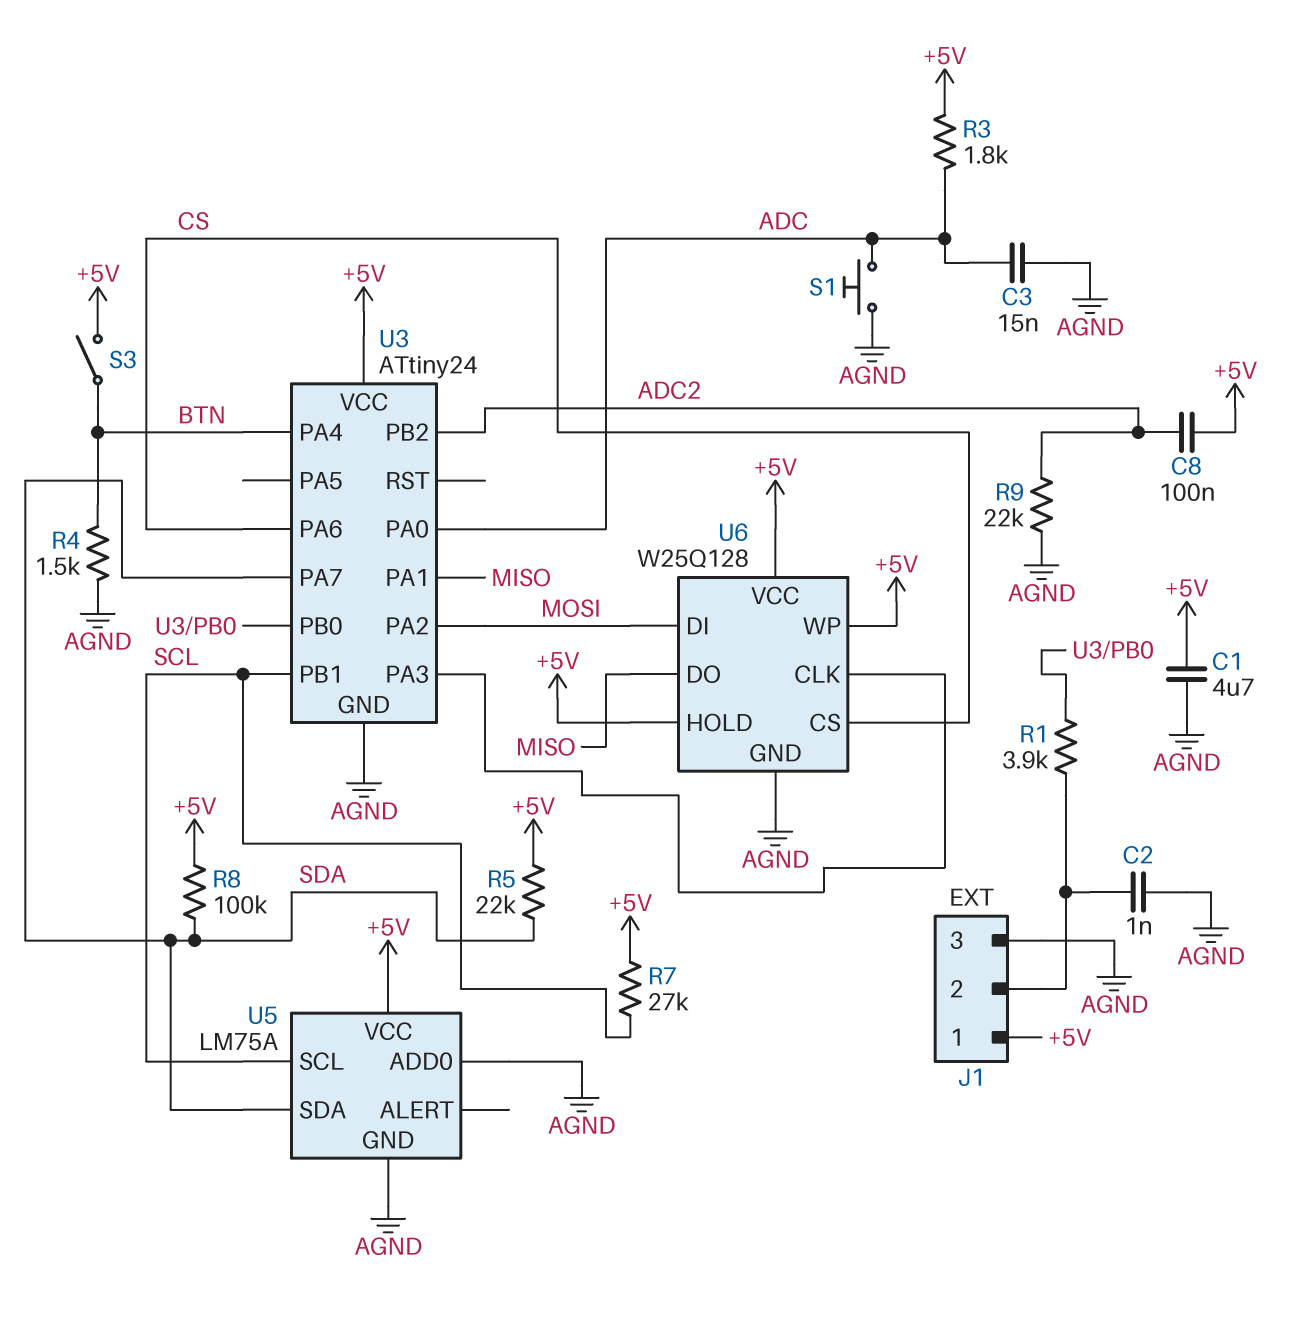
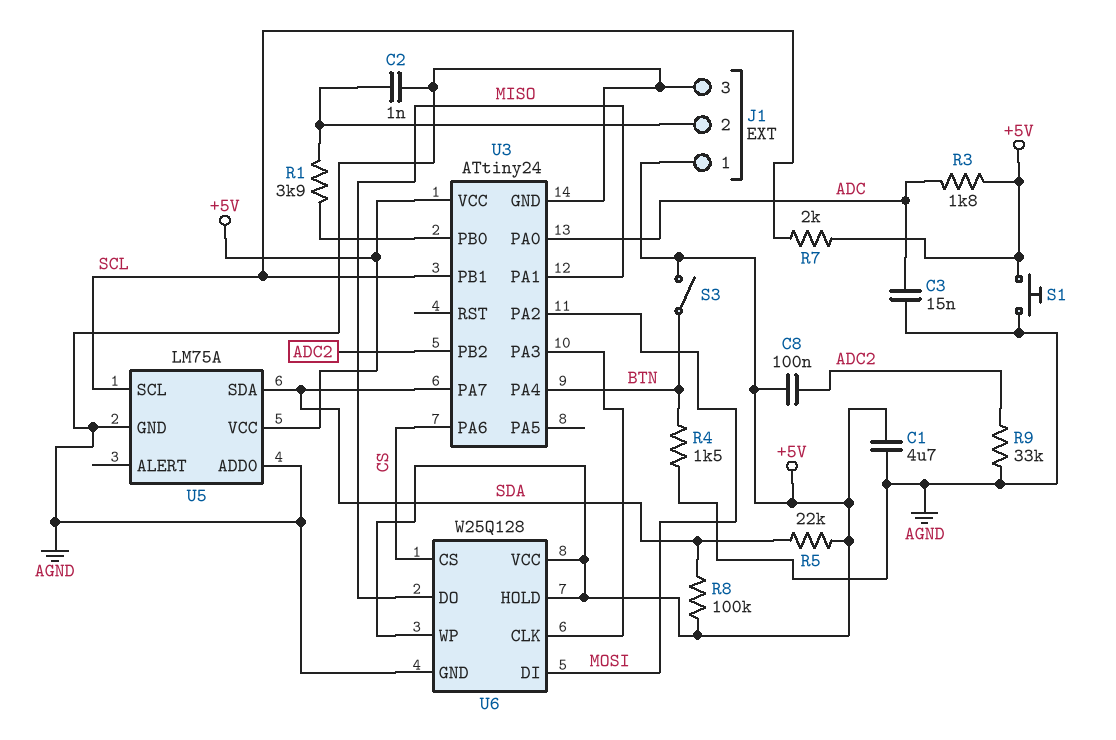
R7: 27k (+5V, SCL) -> 2k (+5V, SCL)
R9: 22k (ADC2, AGND) -> 33k (ADC2, AGND)
S1: button (ADC, AGND) -> button (+5V, AGND)

